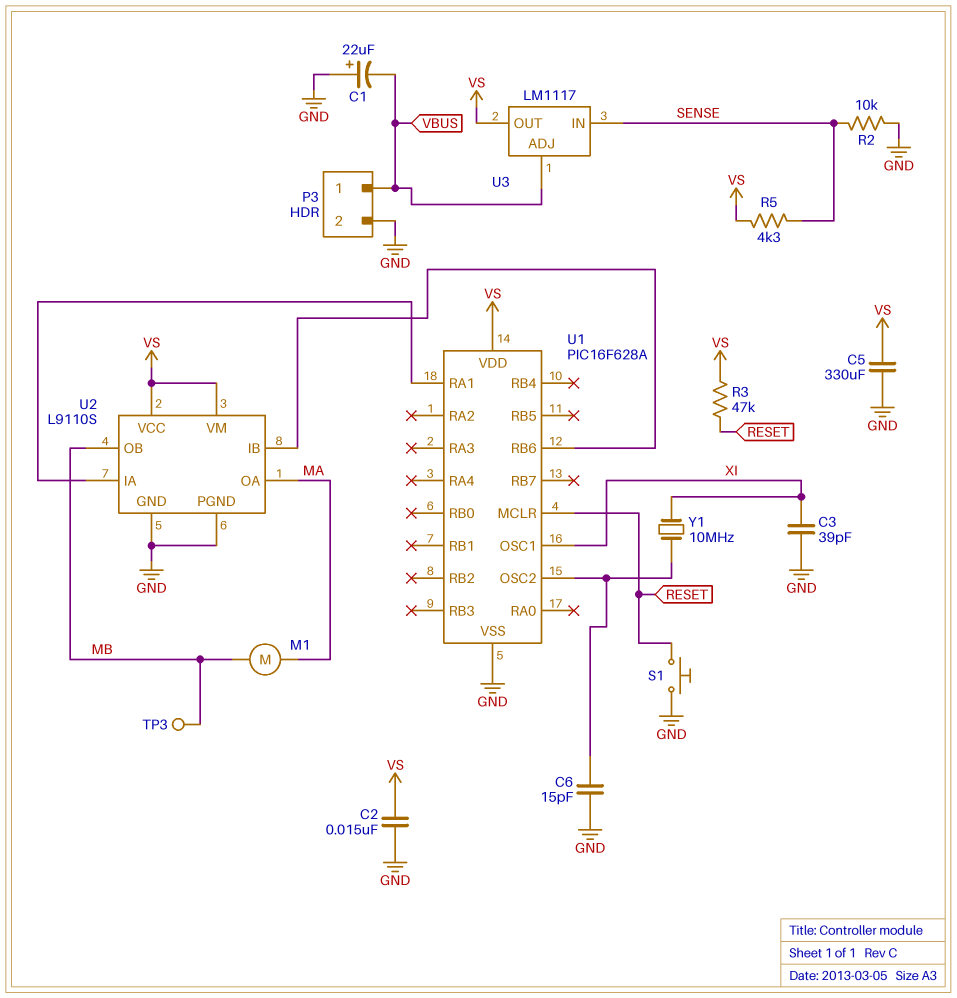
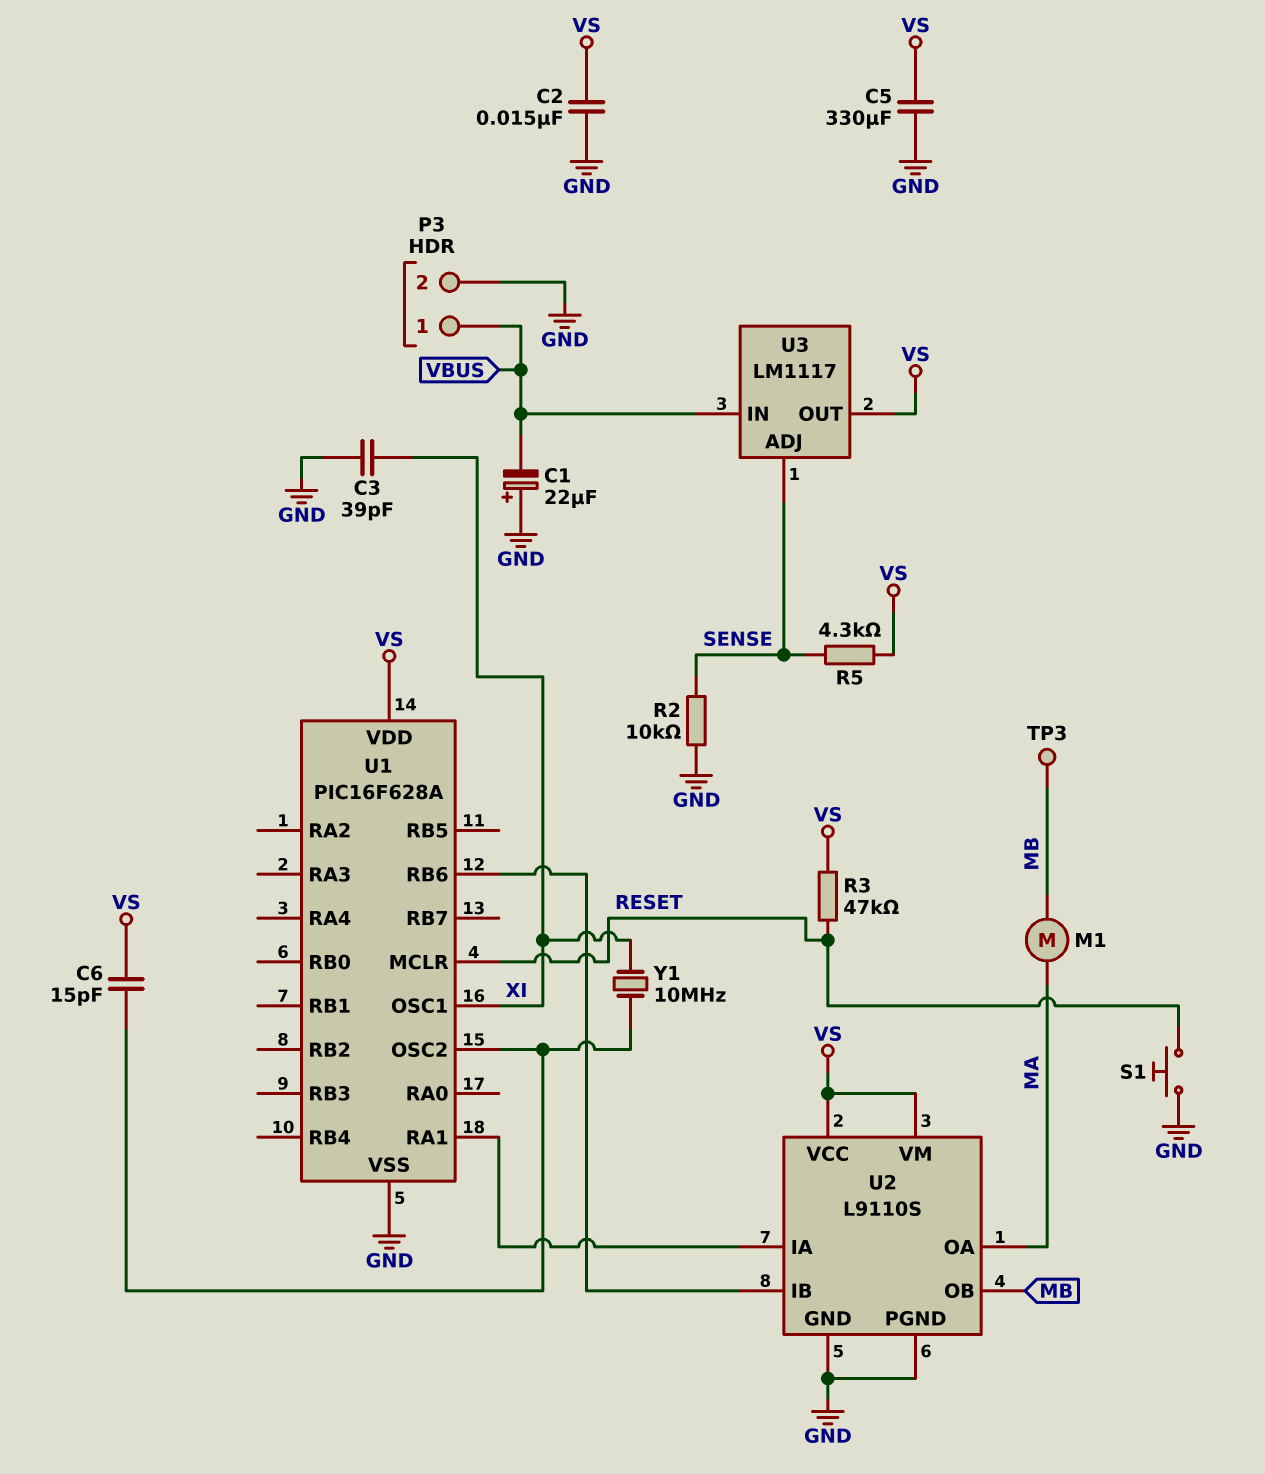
C6: 15pF (GND, U1/OSC2) -> 15pF (U1/OSC2, VS)
U3 pin ADJ: VBUS -> SENSE
U3 pin IN: SENSE -> VBUS

